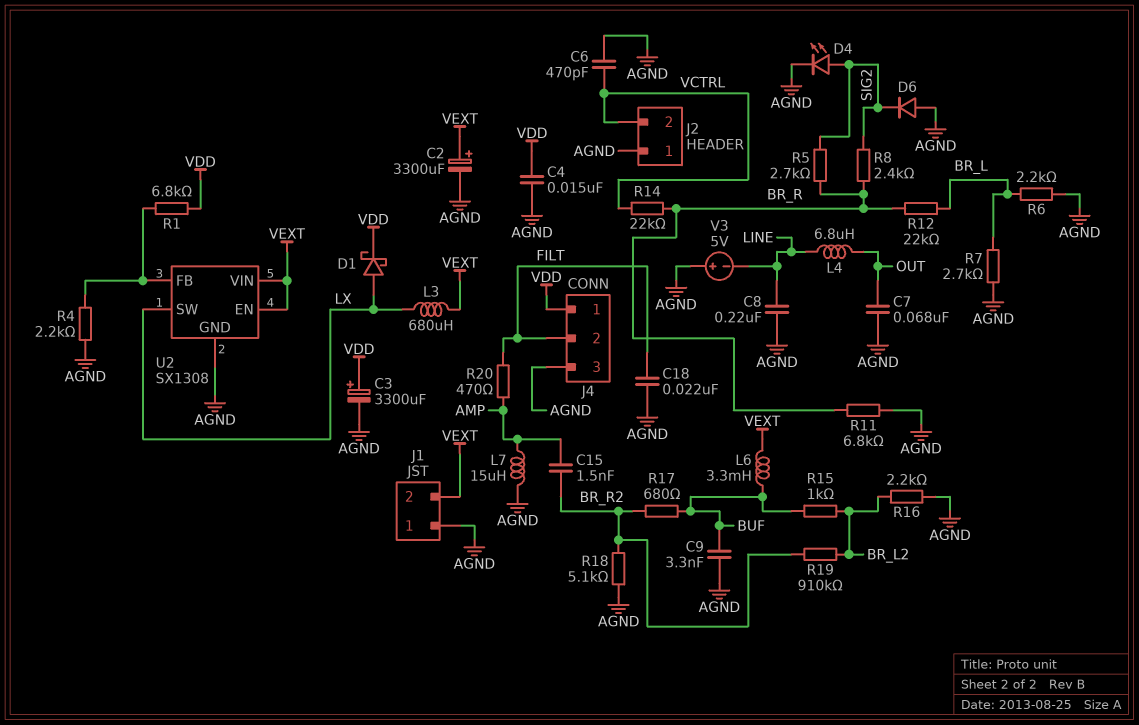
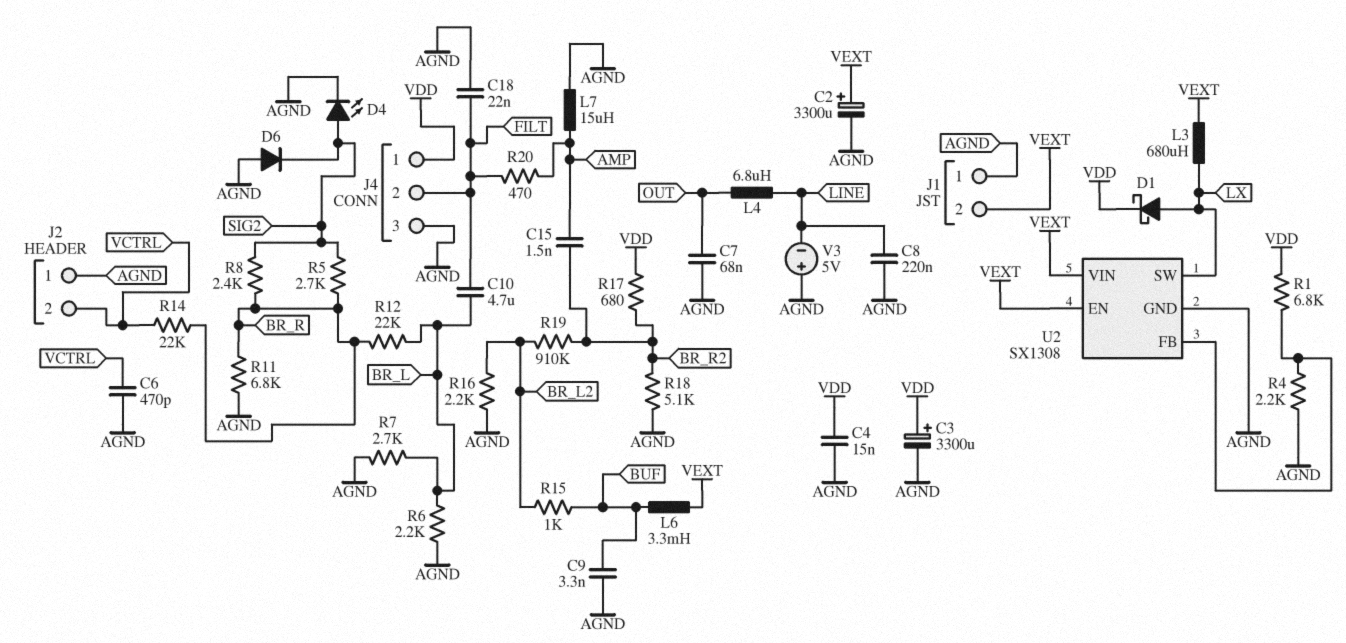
C10: none -> 4.7uF (BR_L, FILT)
R17: 680 (BR_R2, BUF) -> 680 (BR_R2, VDD)

